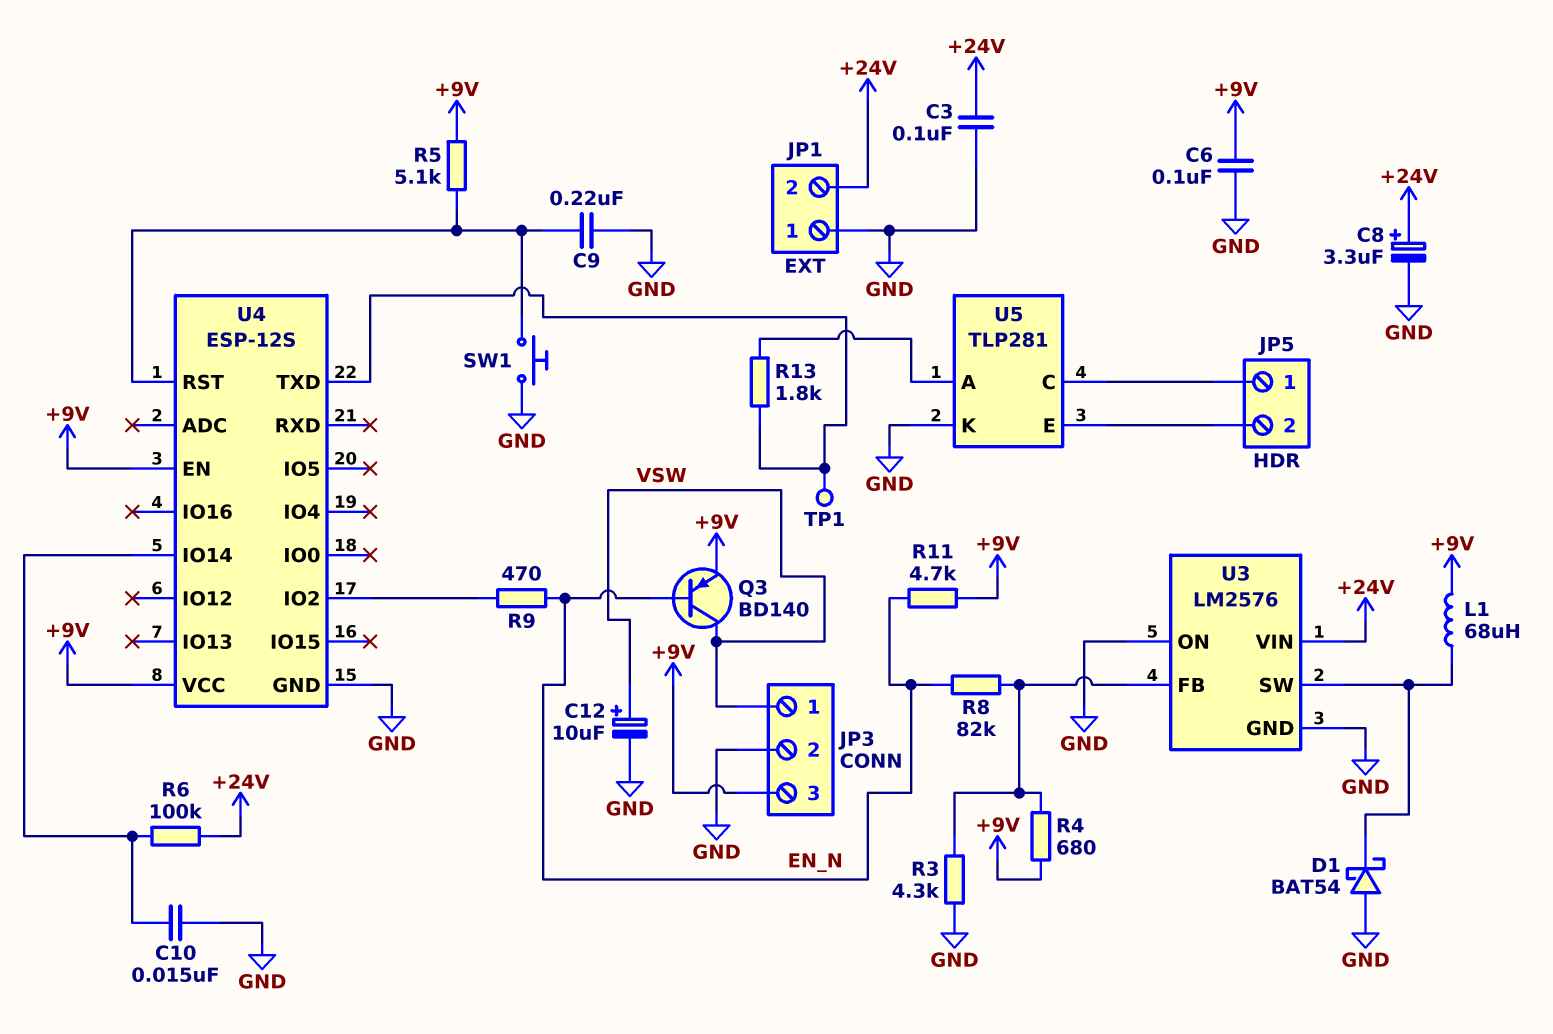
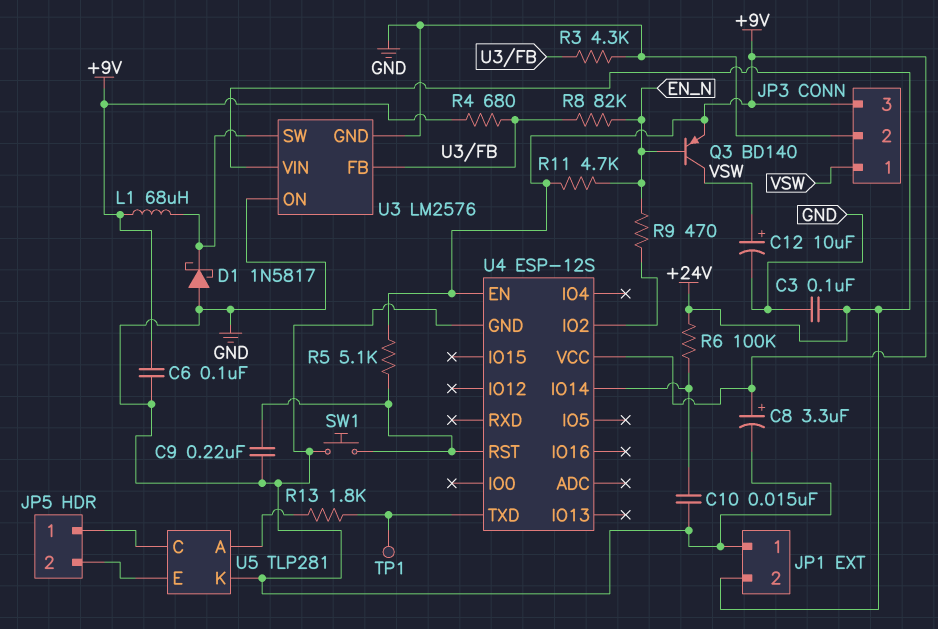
C8: 3.3uF (plus +24V, minus GND) -> 3.3uF (plus +9V, minus GND)
D1: schottky BAT54 (A GND, K U3/SW) -> schottky 1N5817 (A GND, K U3/SW)

